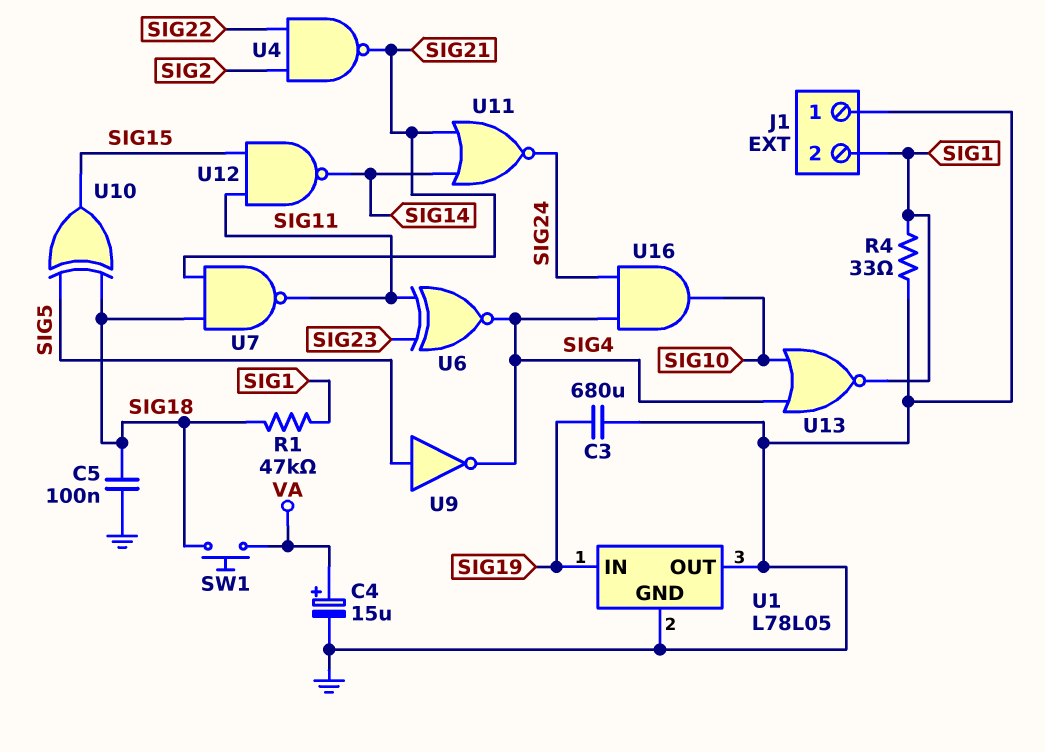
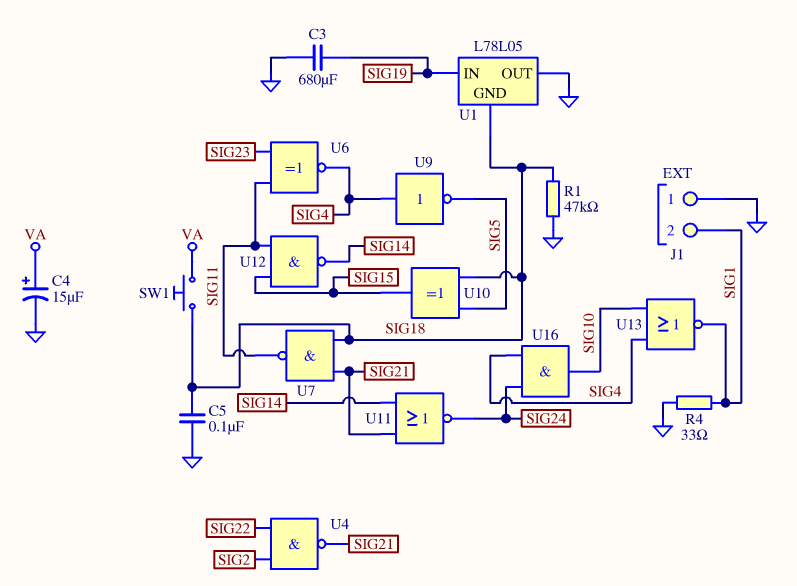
R1: 47k (SIG1, SIG18) -> 47k (GND, SIG18)
U1 pin GND: GND -> SIG18
U9: NOT (in SIG5, out SIG4) -> NOT (in SIG4, out SIG5)

